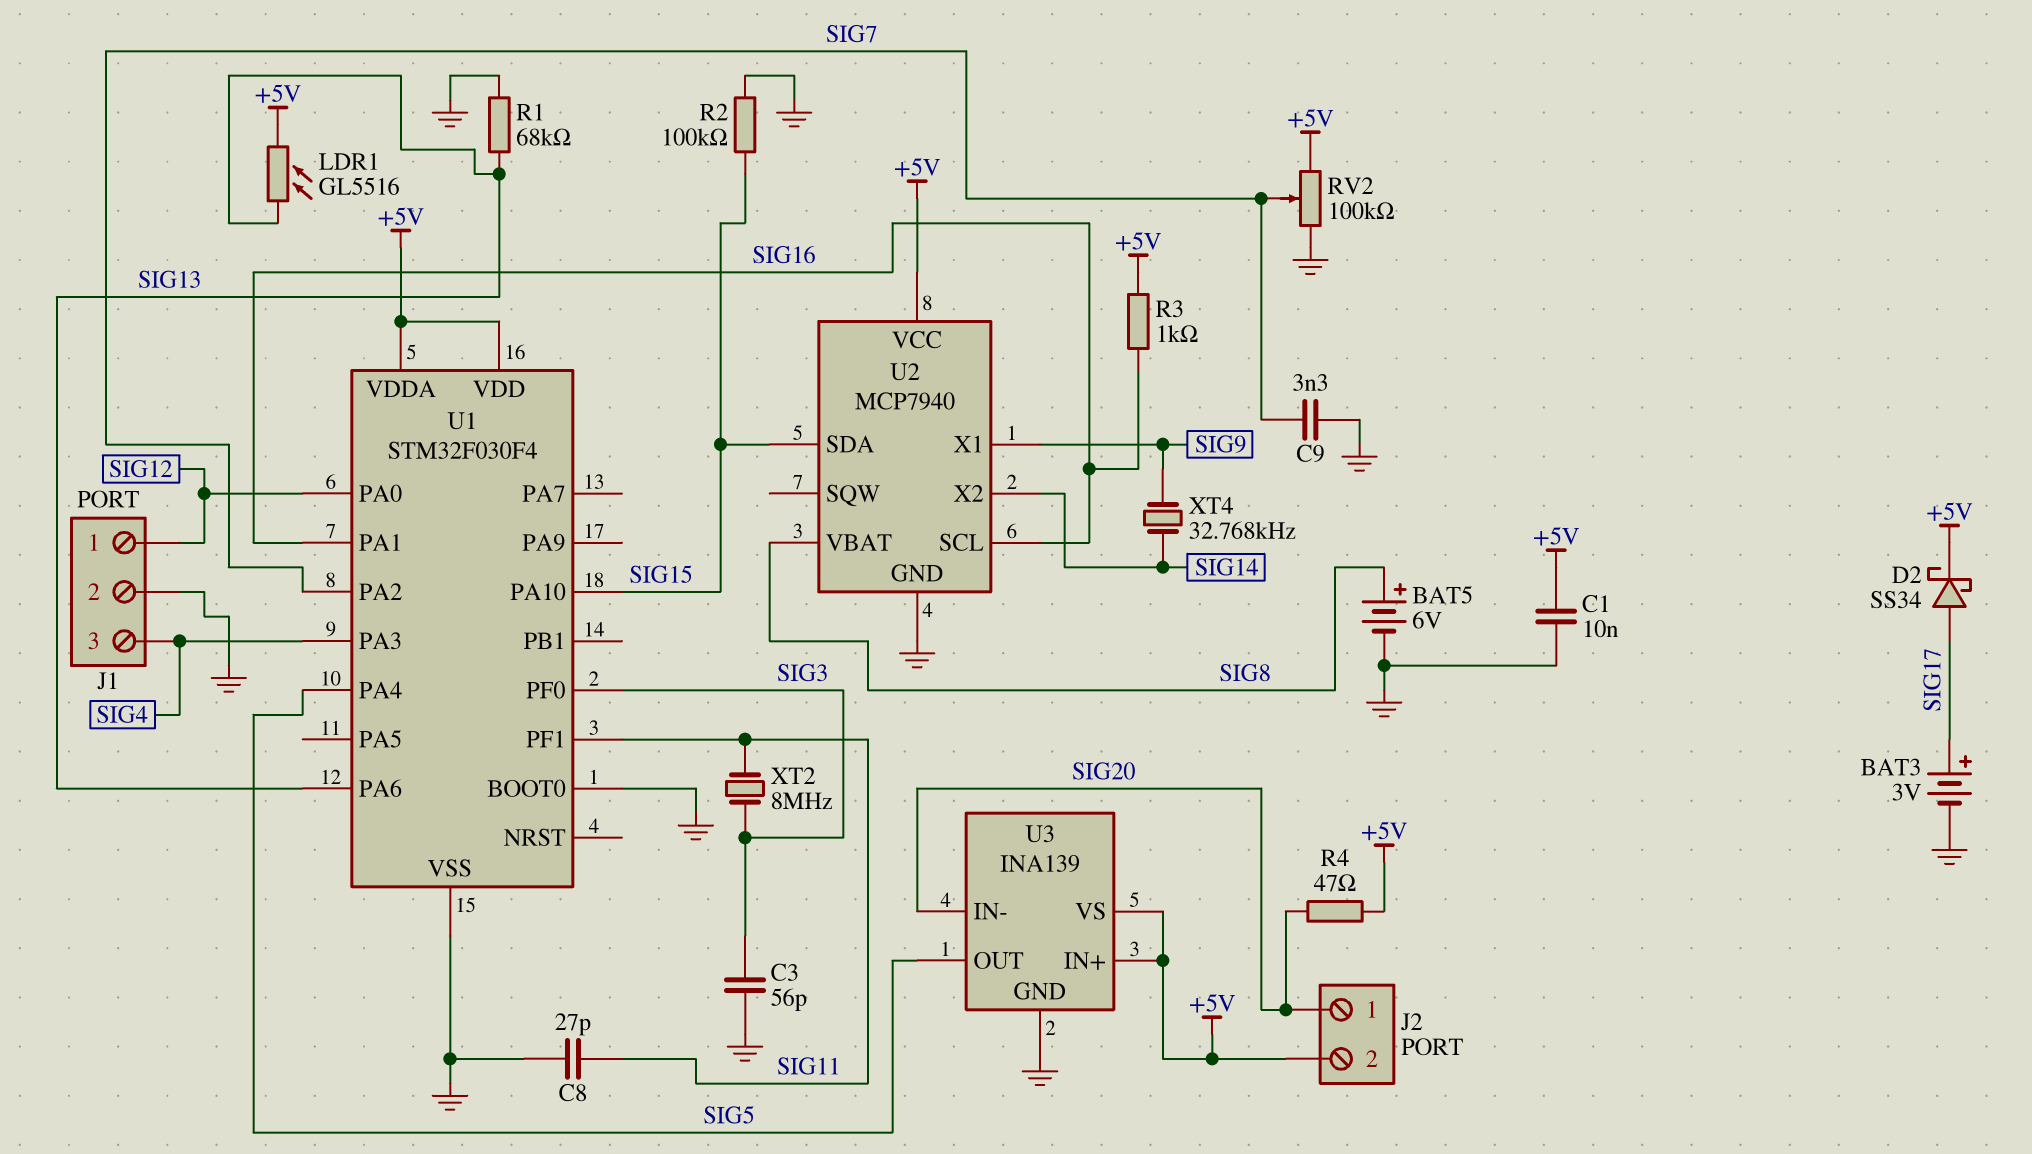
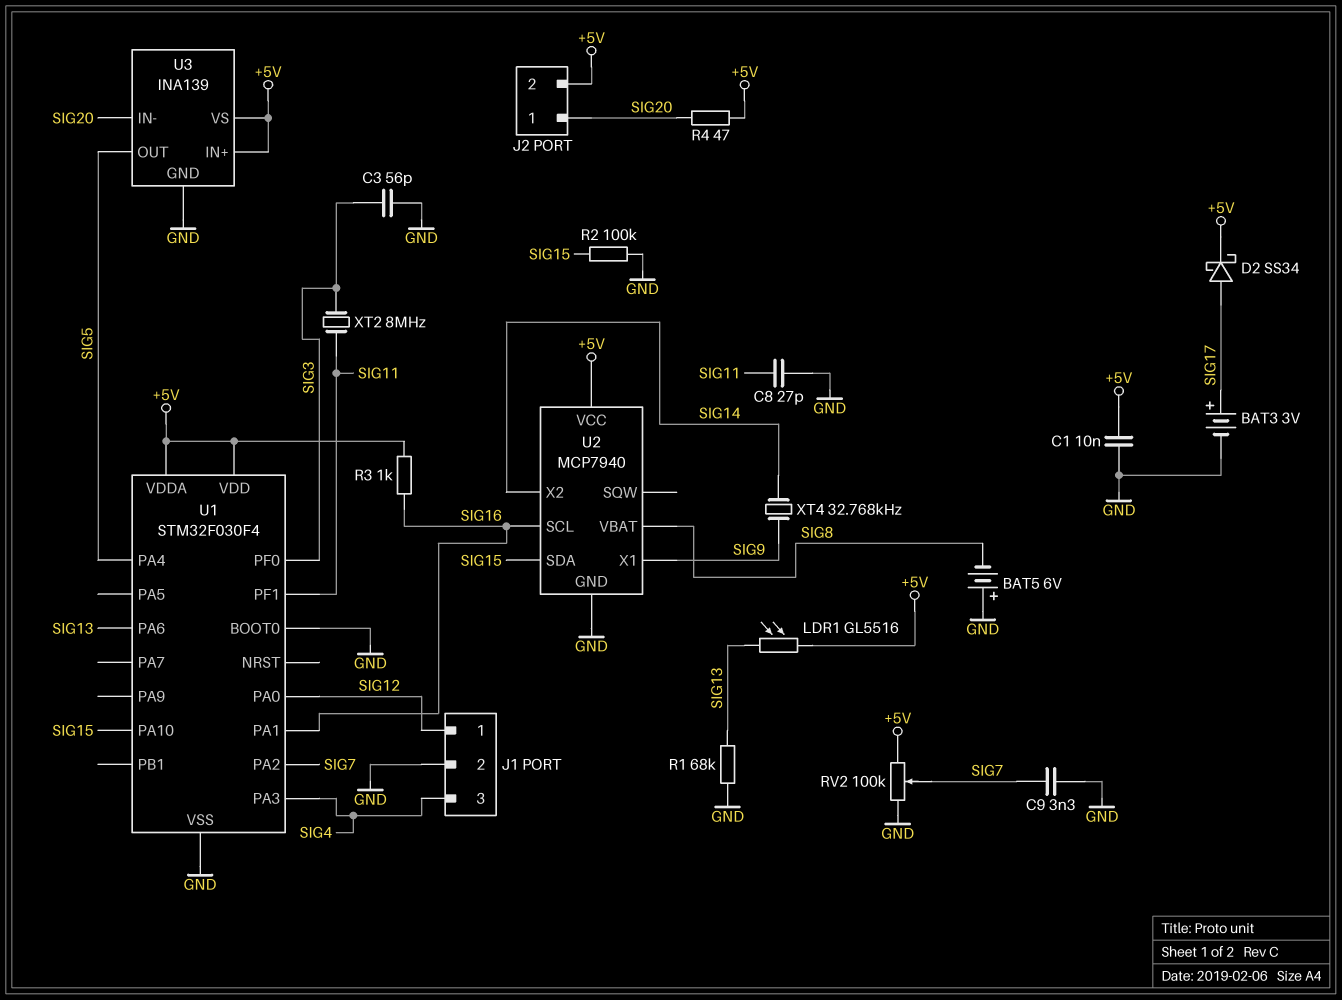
BAT5: 6V (plus SIG8, minus GND) -> 6V (plus GND, minus SIG8)

